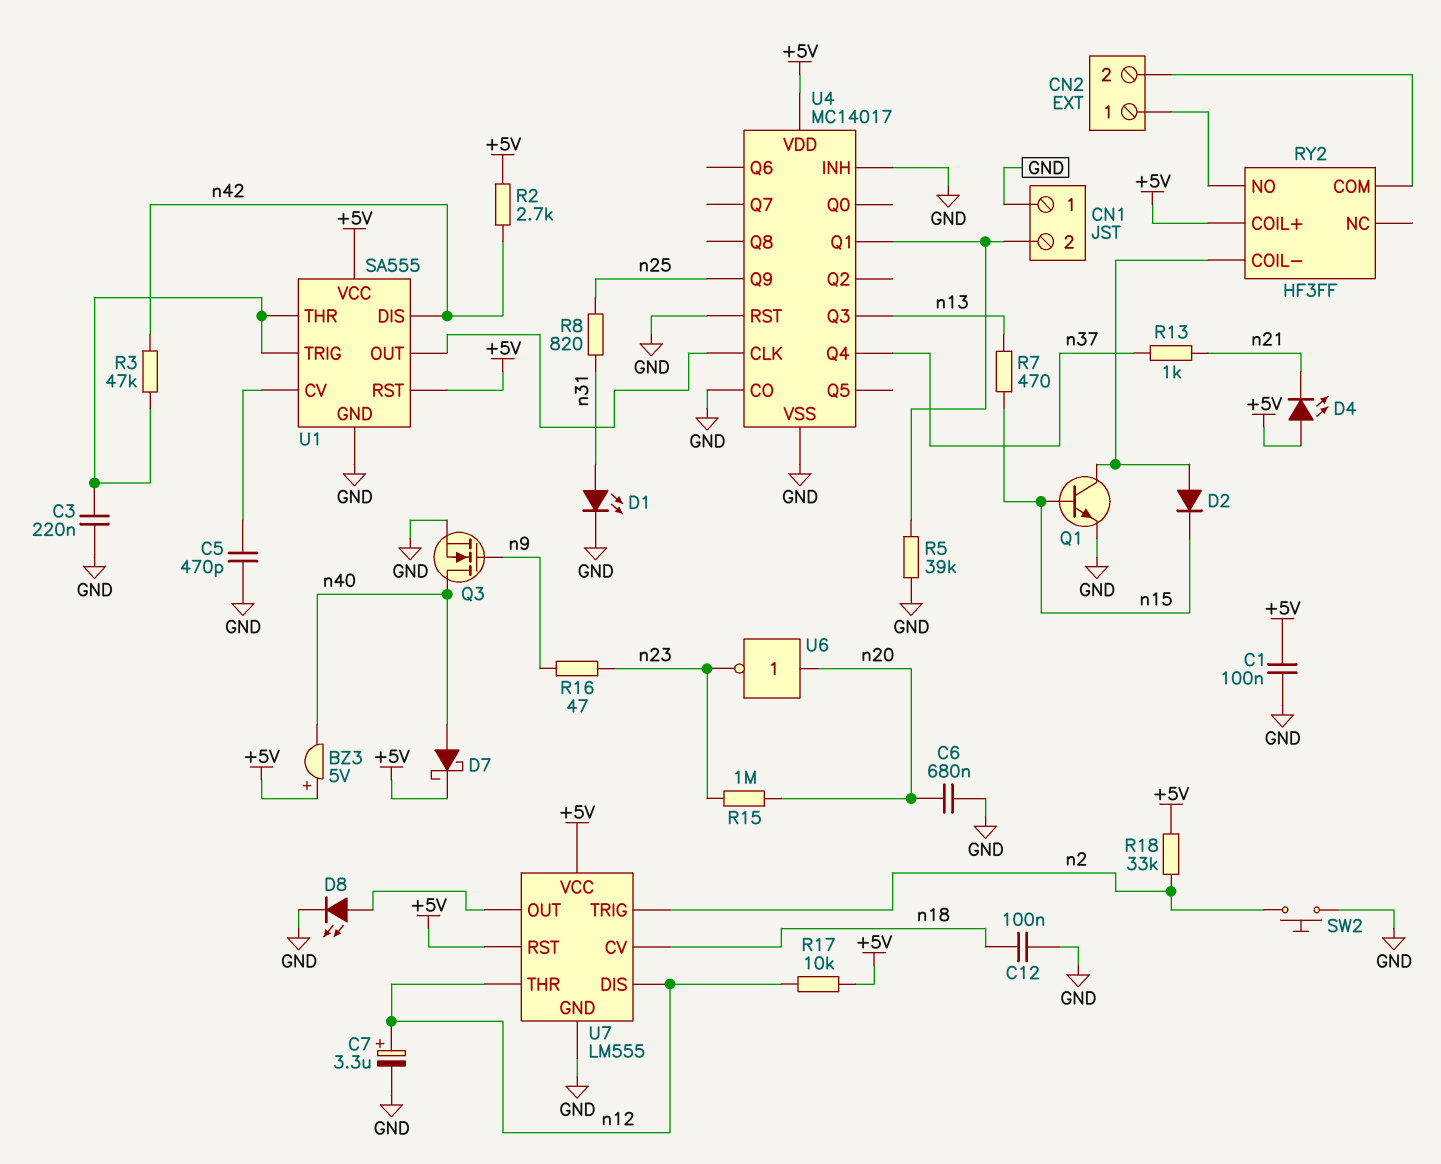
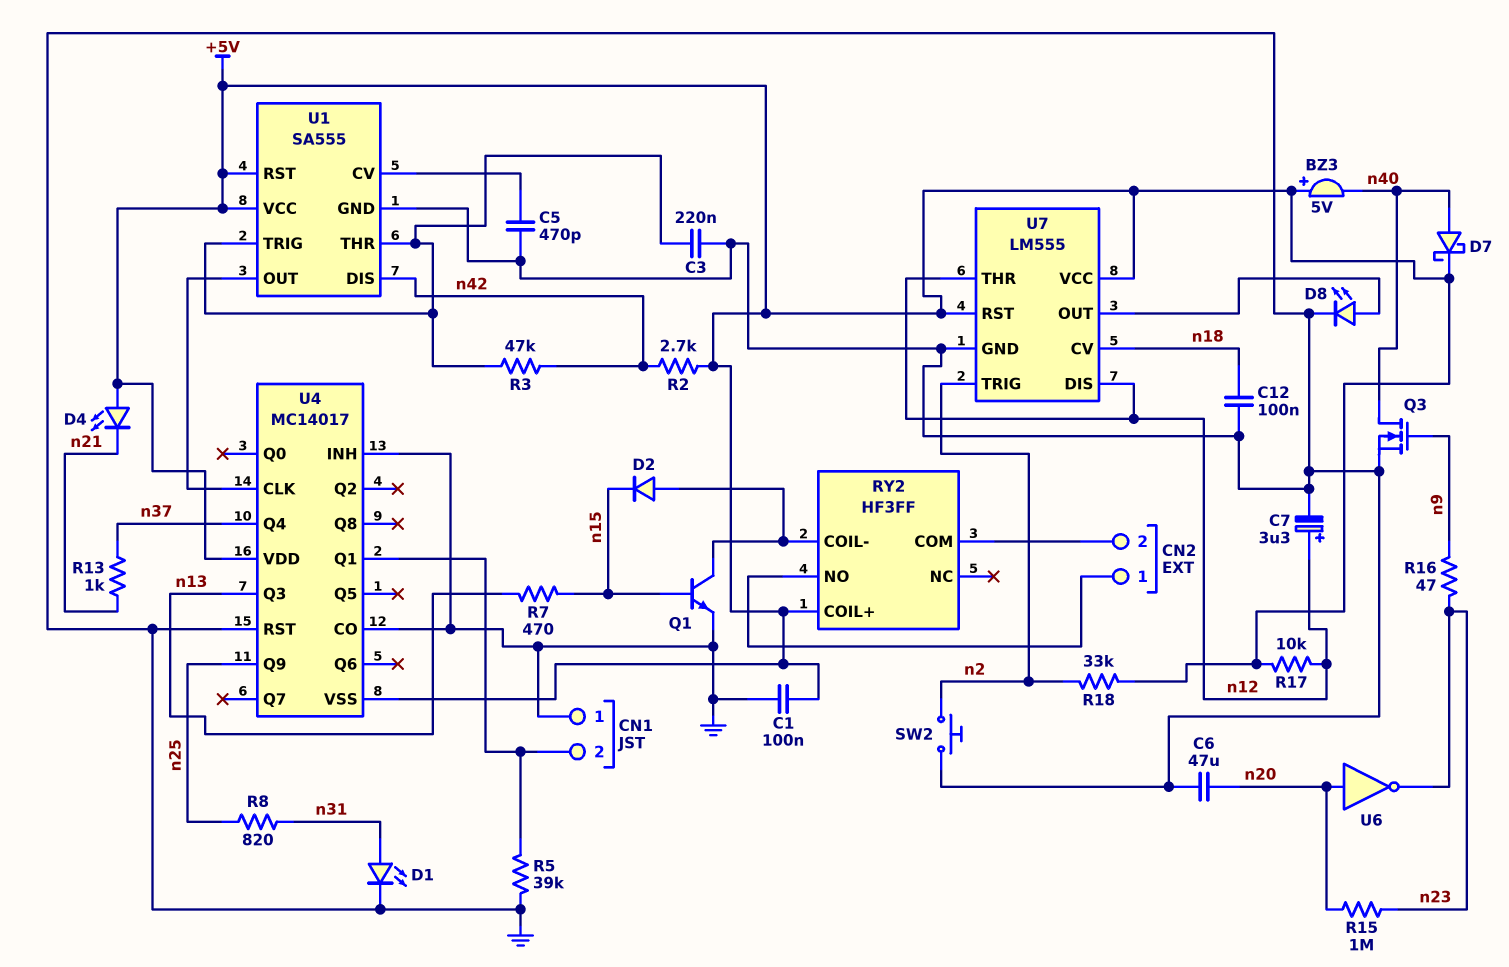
C6: 680nF (GND, n20) -> 47uF (GND, n20)
U4 pin VSS: GND -> +5V

